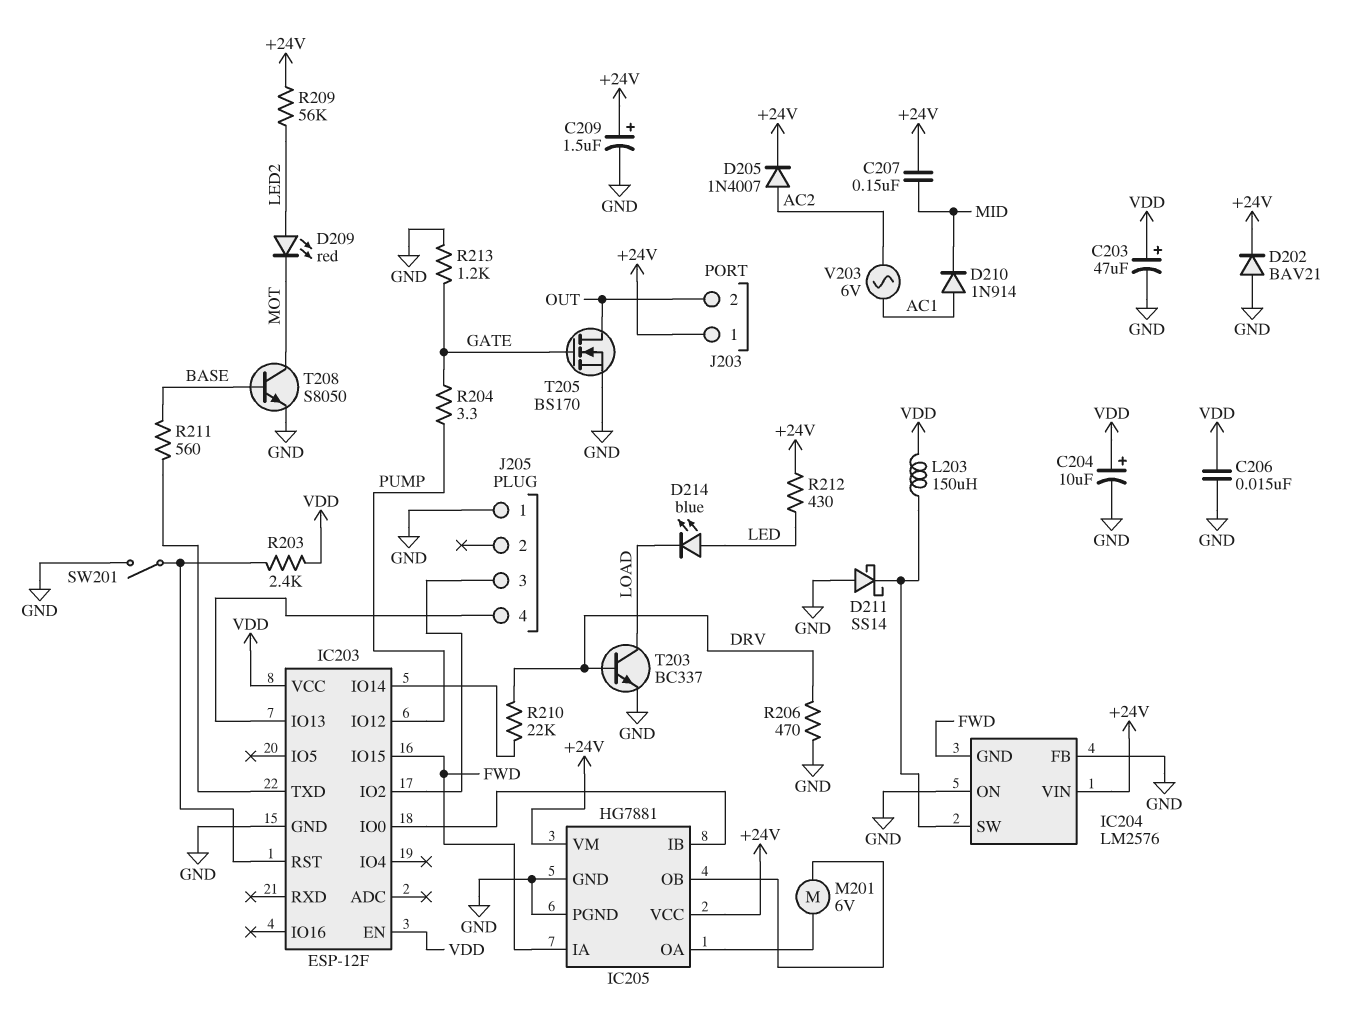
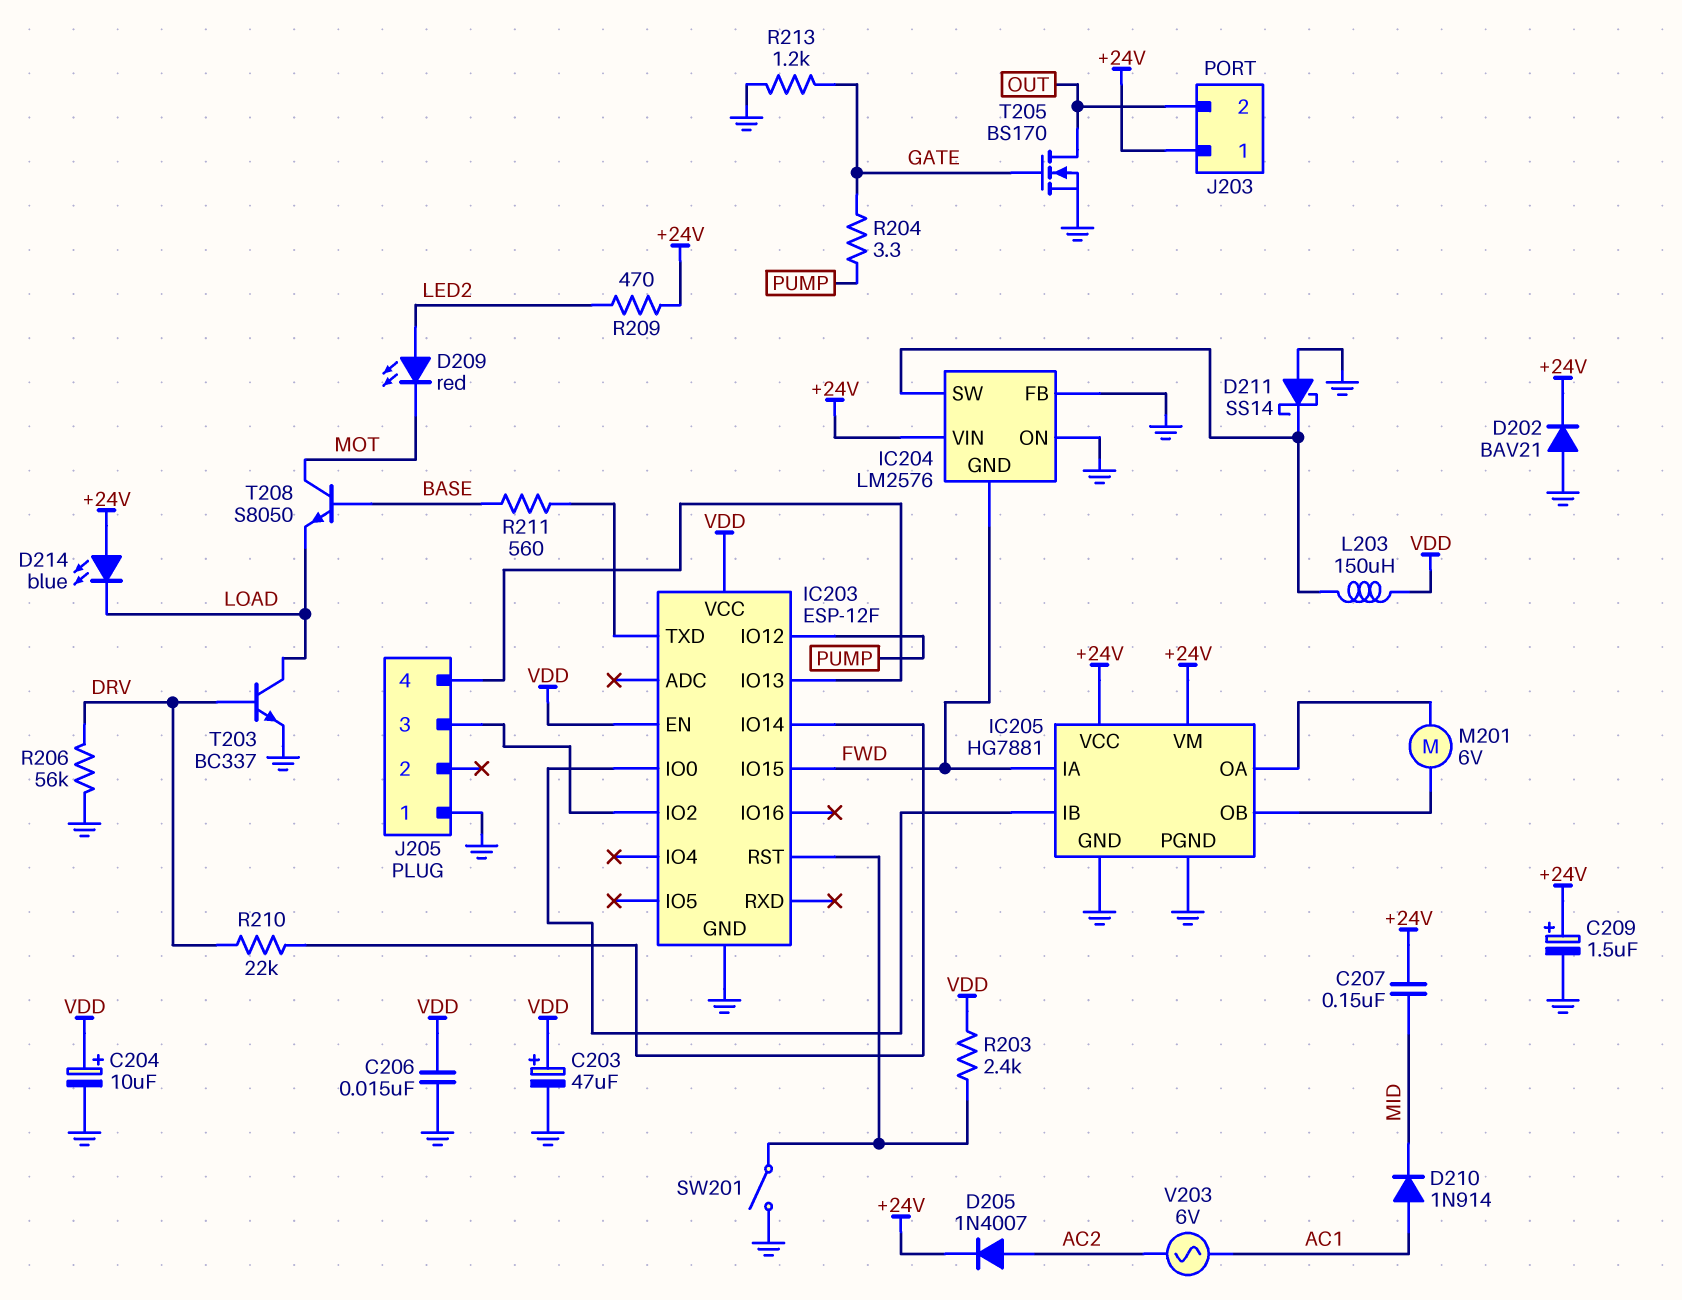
D214: LED blue (A LED, K LOAD) -> LED blue (A +24V, K LOAD)
R206: 470 (DRV, GND) -> 56k (DRV, GND)
R209: 56k (+24V, LED2) -> 470 (+24V, LED2)
R212: 430 (+24V, LED) -> none
T208: NPN S8050 (B BASE, C MOT, E GND) -> NPN S8050 (B BASE, C MOT, E LOAD)

